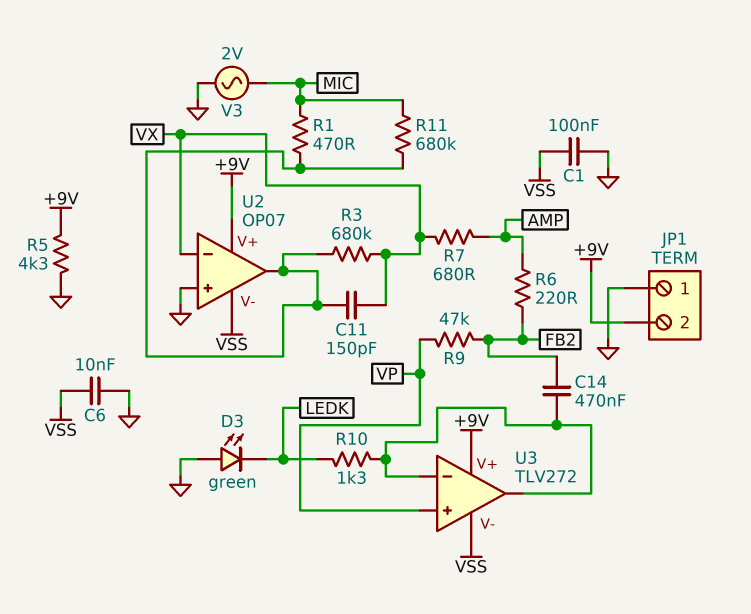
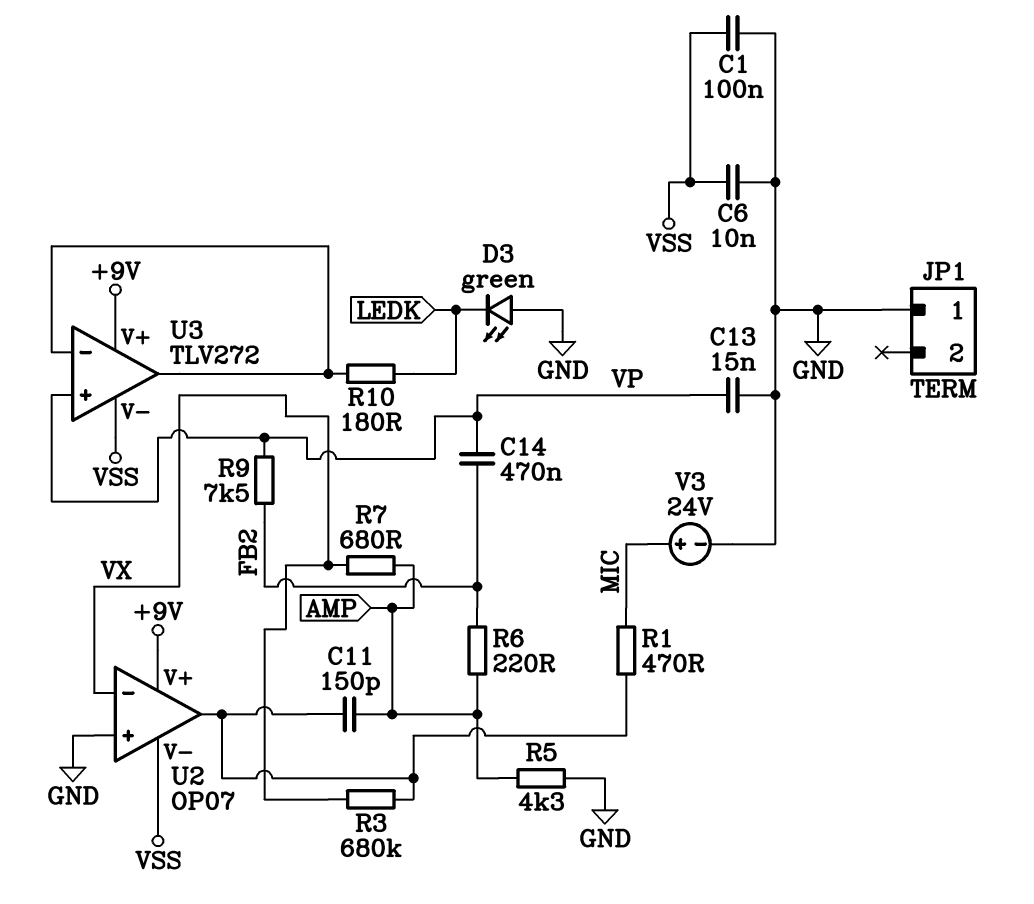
C11: 150pF (U2/out, VX) -> 150pF (AMP, U2/out)
C13: none -> 15nF (GND, VP)
C14: 470nF (FB2, U3/in-) -> 470nF (FB2, VP)
JP1 pin 2: +9V -> none
R5: 4.3k (+9V, GND) -> 4.3k (AMP, GND)
R9: 47k (FB2, VP) -> 7.5k (FB2, VP)
R10: 1.3k (LEDK, U3/in-) -> 180 (LEDK, U3/in-)
R11: 680k (MIC, U2/out) -> none
V3: AC 2V (GND, MIC) -> 24V (plus MIC, minus GND)

